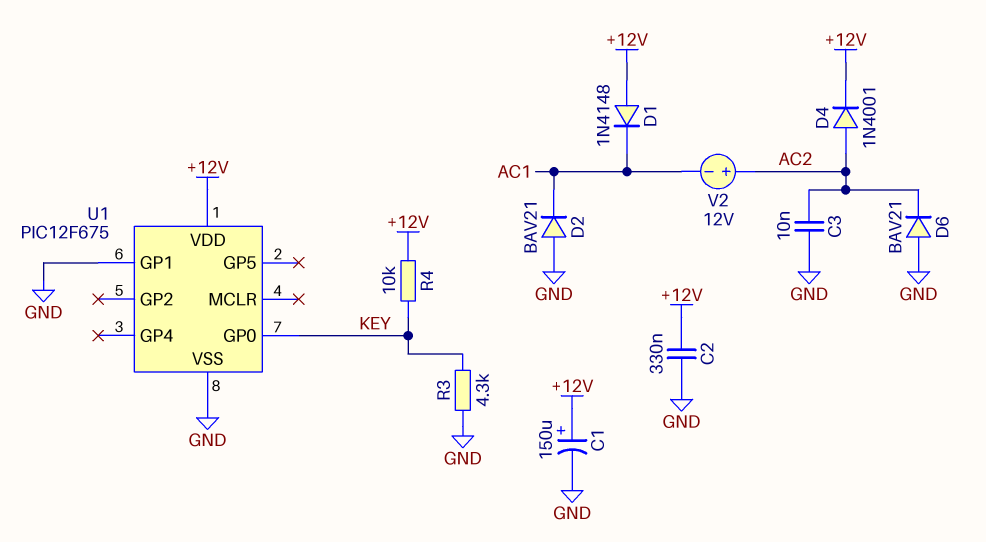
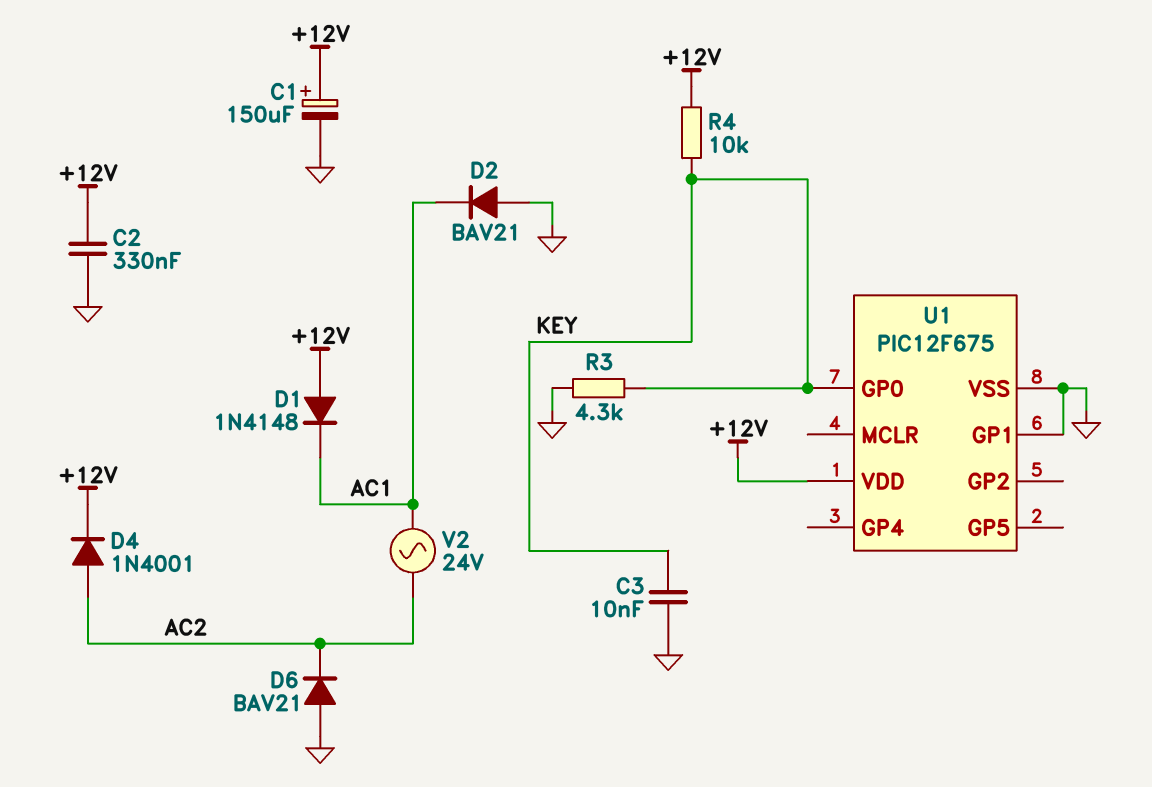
C3: 10nF (AC2, GND) -> 10nF (GND, KEY)
V2: 12V (plus AC2, minus AC1) -> AC 24V (AC1, AC2)

